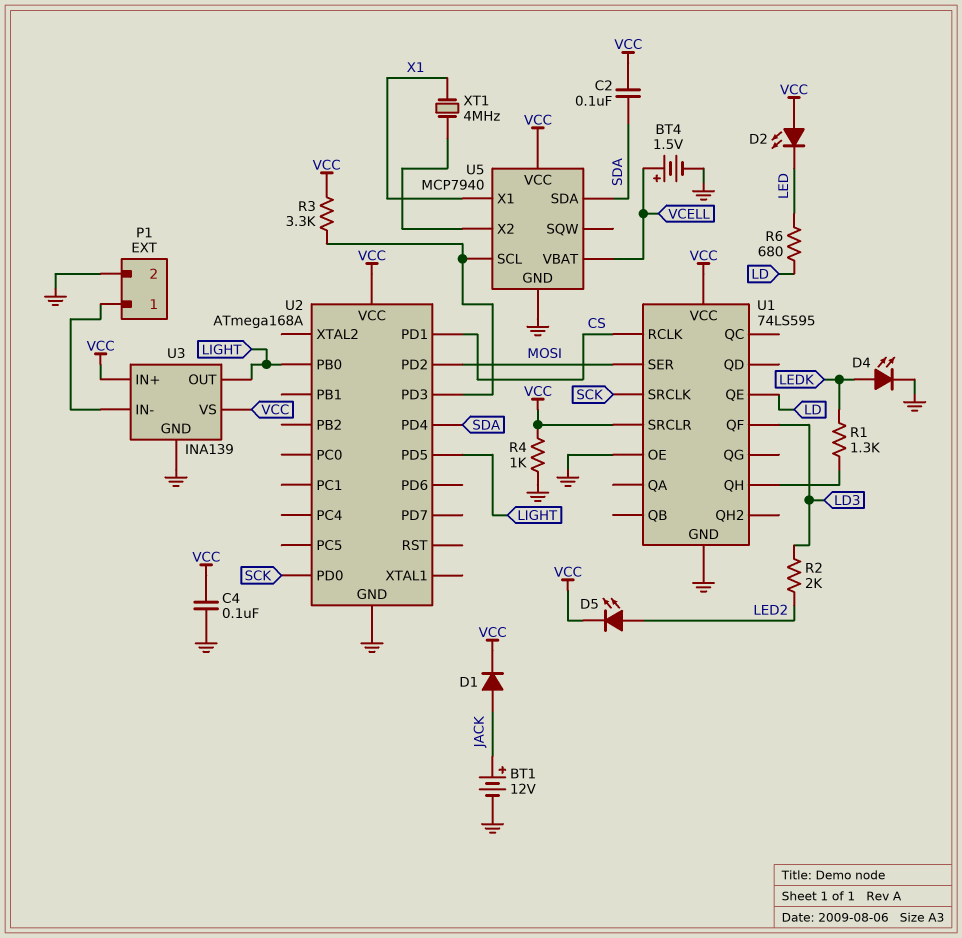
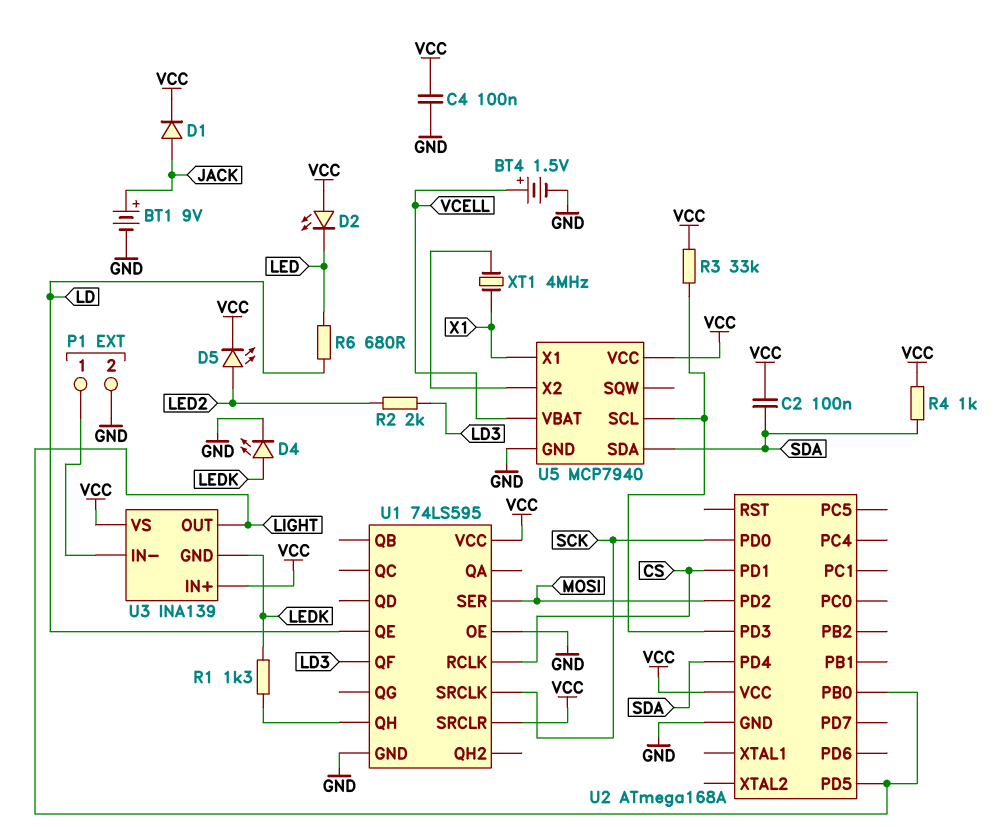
BT1: 12V (plus JACK, minus GND) -> 9V (plus JACK, minus GND)
R3: 3.3k (U2/PD3, VCC) -> 33k (U2/PD3, VCC)
R4: 1k (GND, VCC) -> 1k (SDA, VCC)
U3 pin GND: GND -> LEDK

